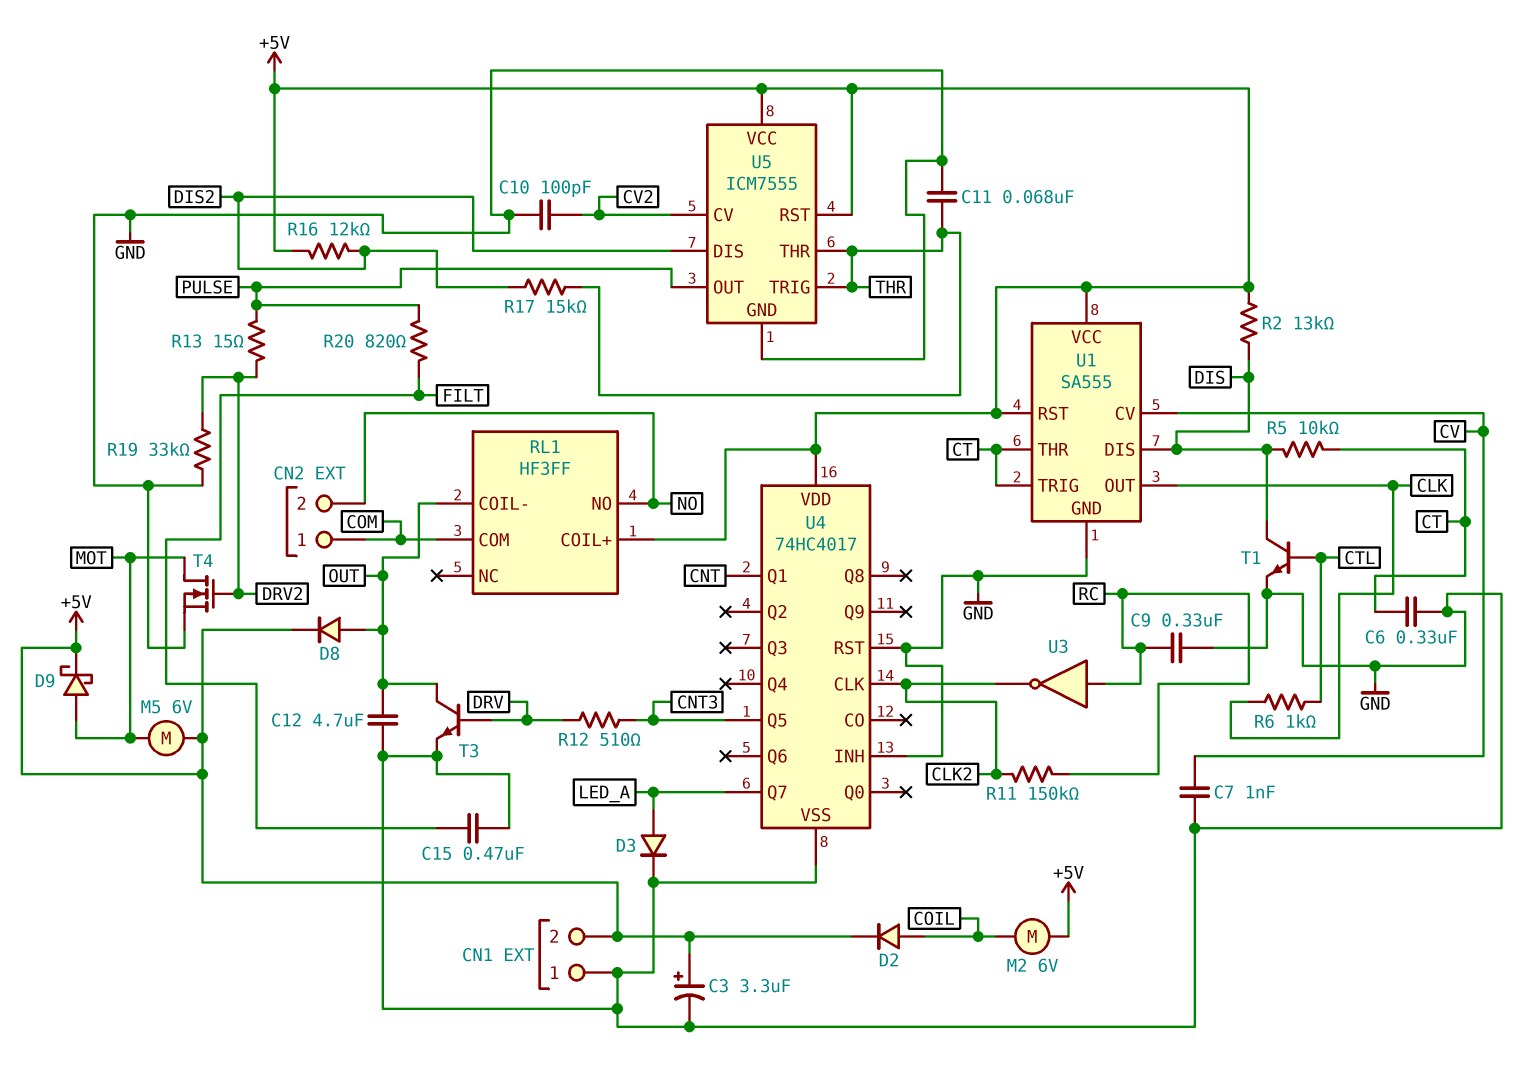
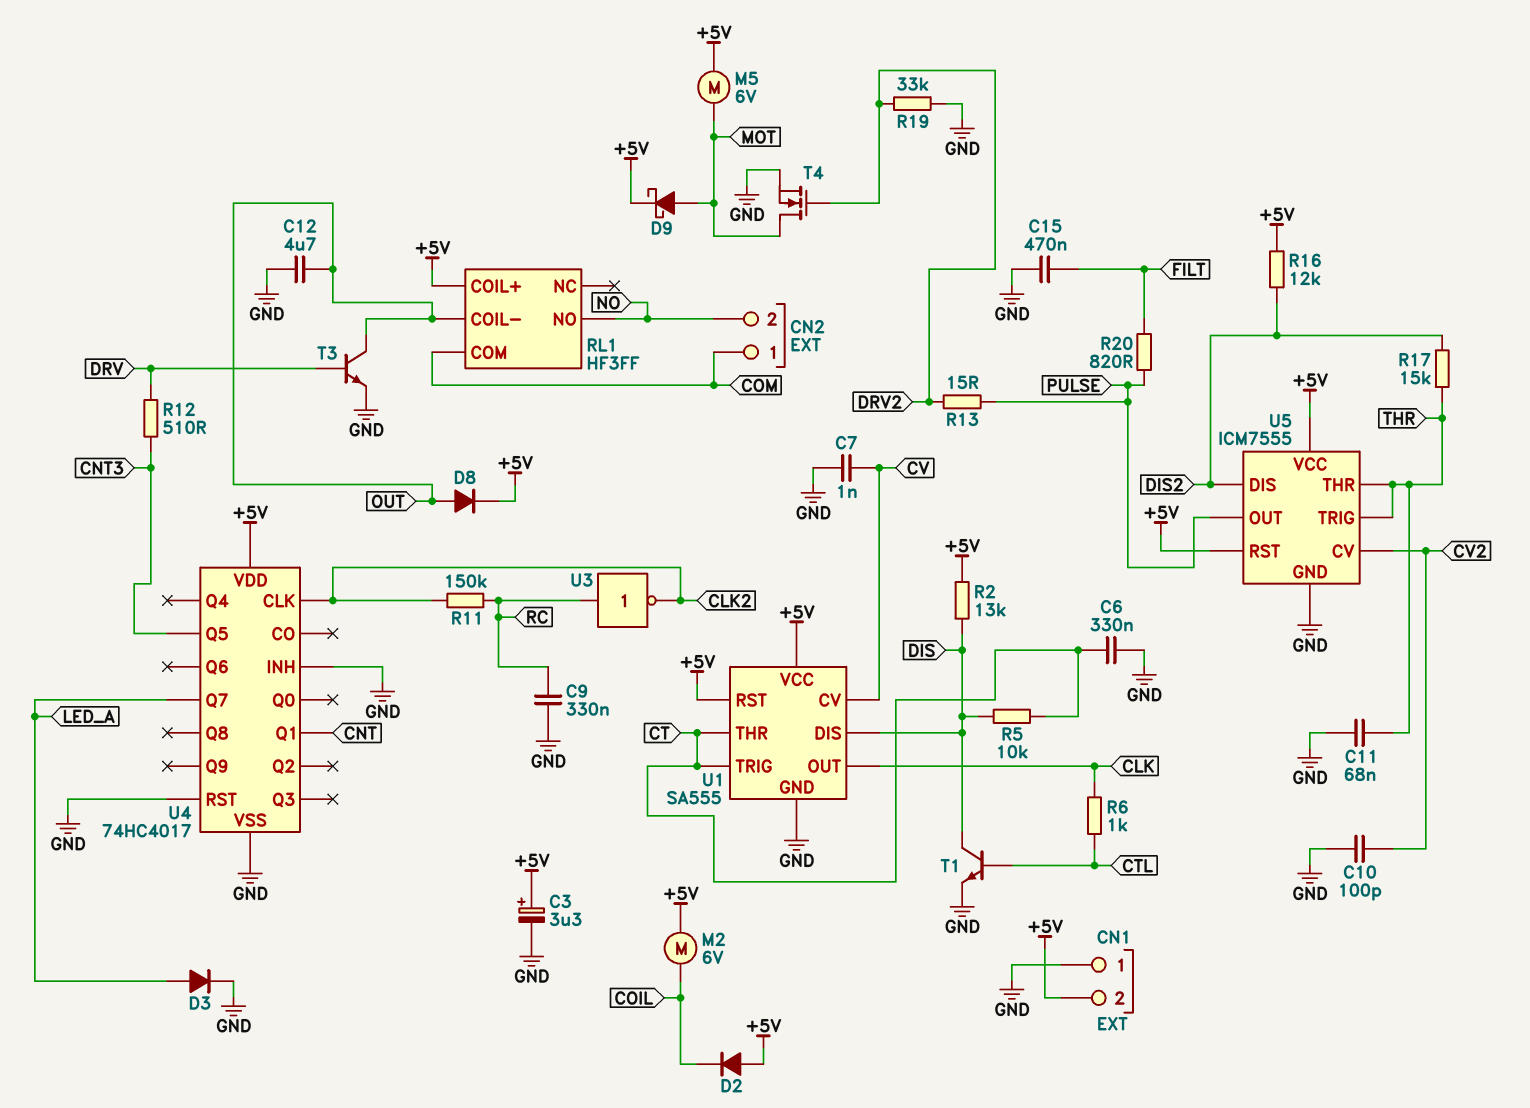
D2: diode (A COIL, K +5V) -> diode (A +5V, K COIL)

